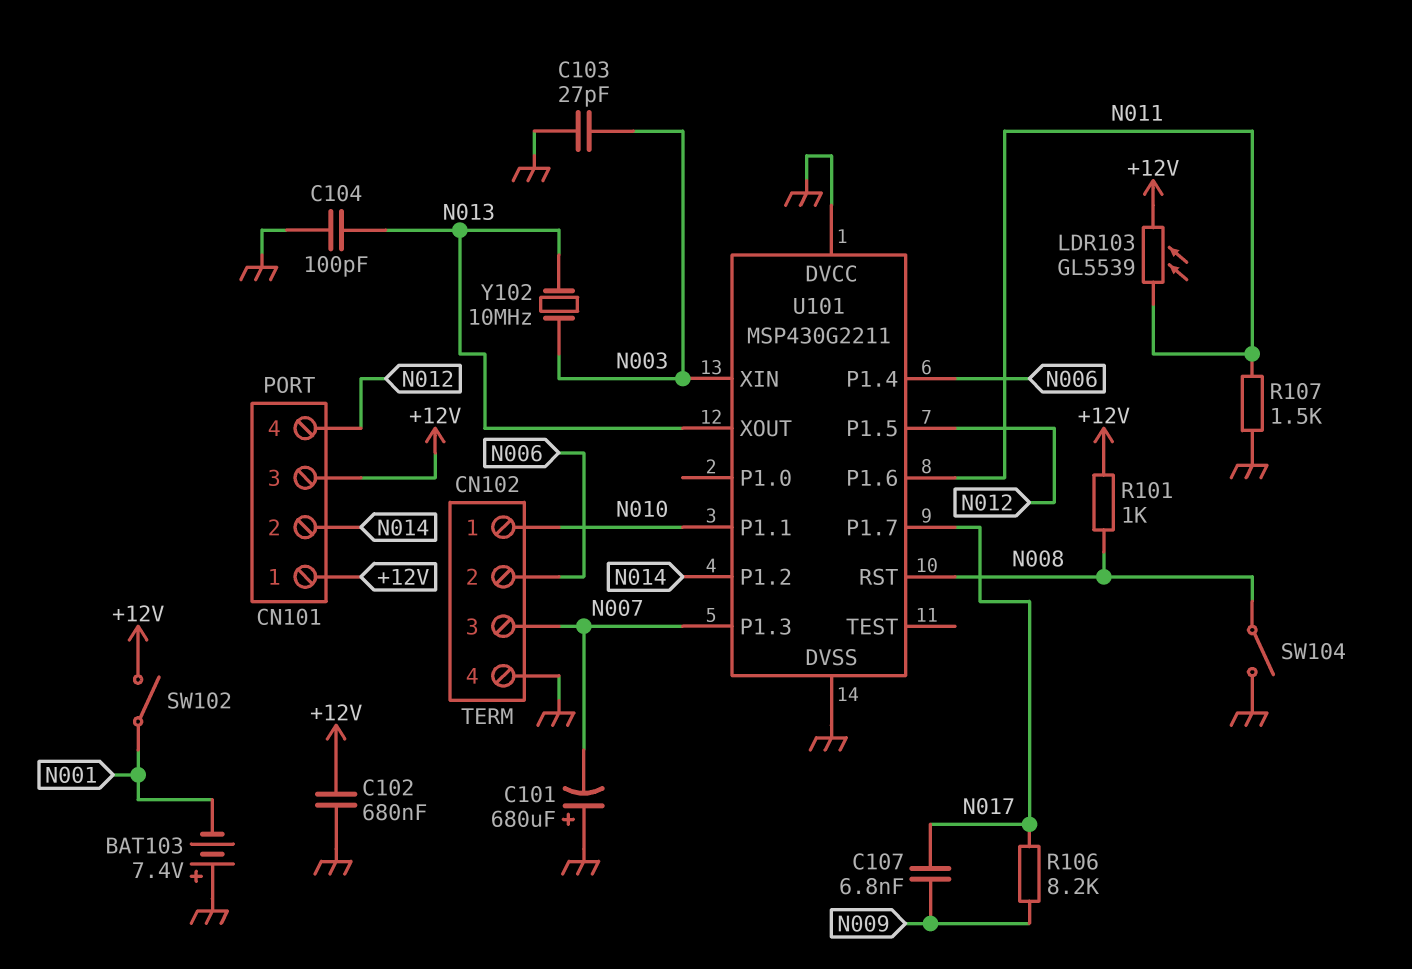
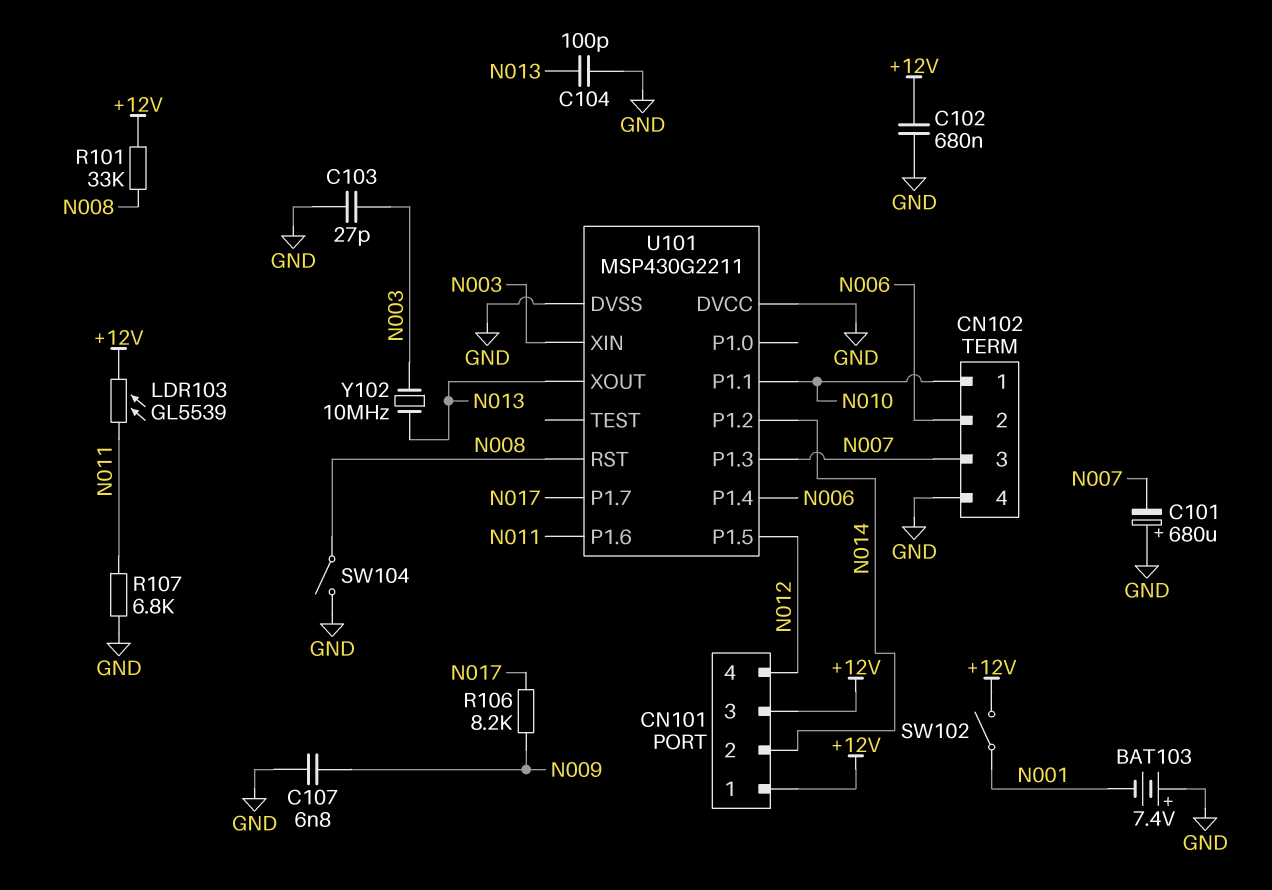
C107: 6.8nF (N009, N017) -> 6.8nF (GND, N009)
R101: 1k (+12V, N008) -> 33k (+12V, N008)
R107: 1.5k (GND, N011) -> 6.8k (GND, N011)

